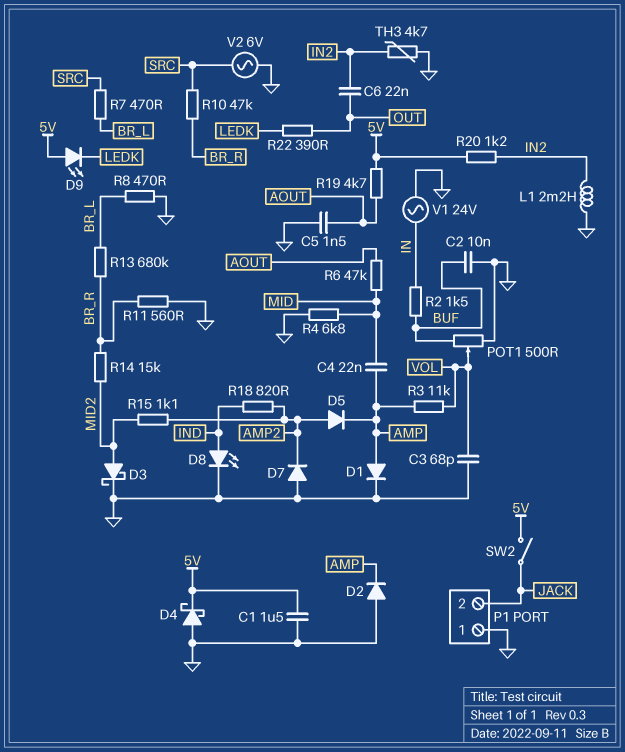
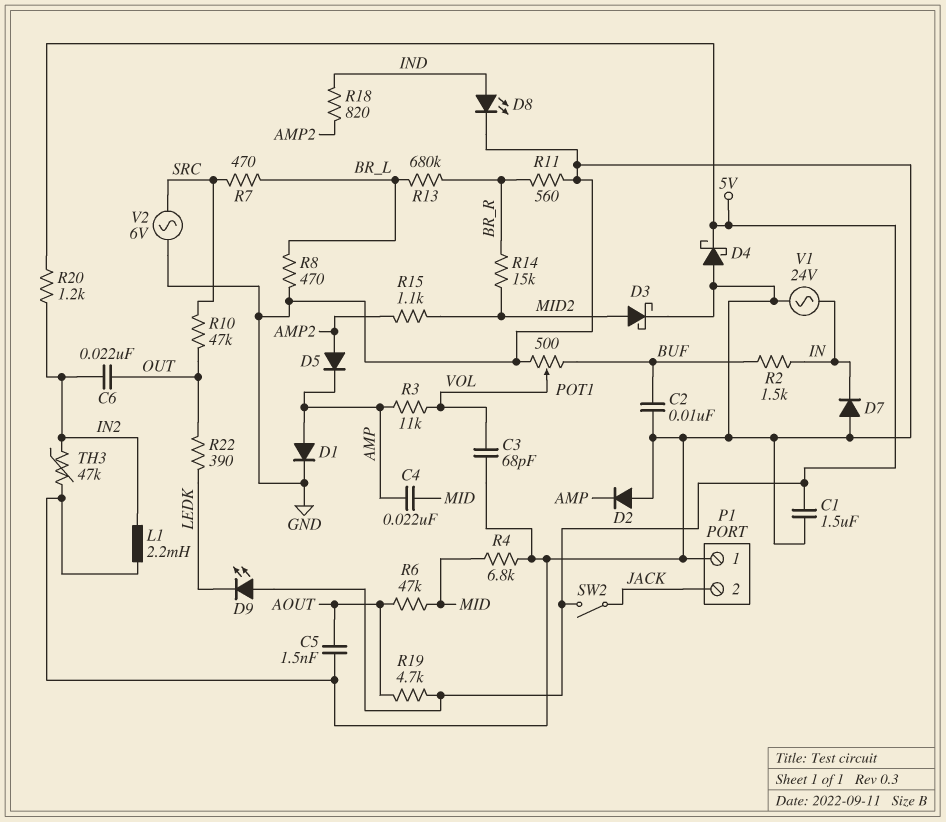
D7: diode (A GND, K AMP2) -> diode (A GND, K IN)
R10: 47k (BR_R, SRC) -> 47k (OUT, SRC)
TH3: 4.7k (GND, IN2) -> 47k (GND, IN2)

